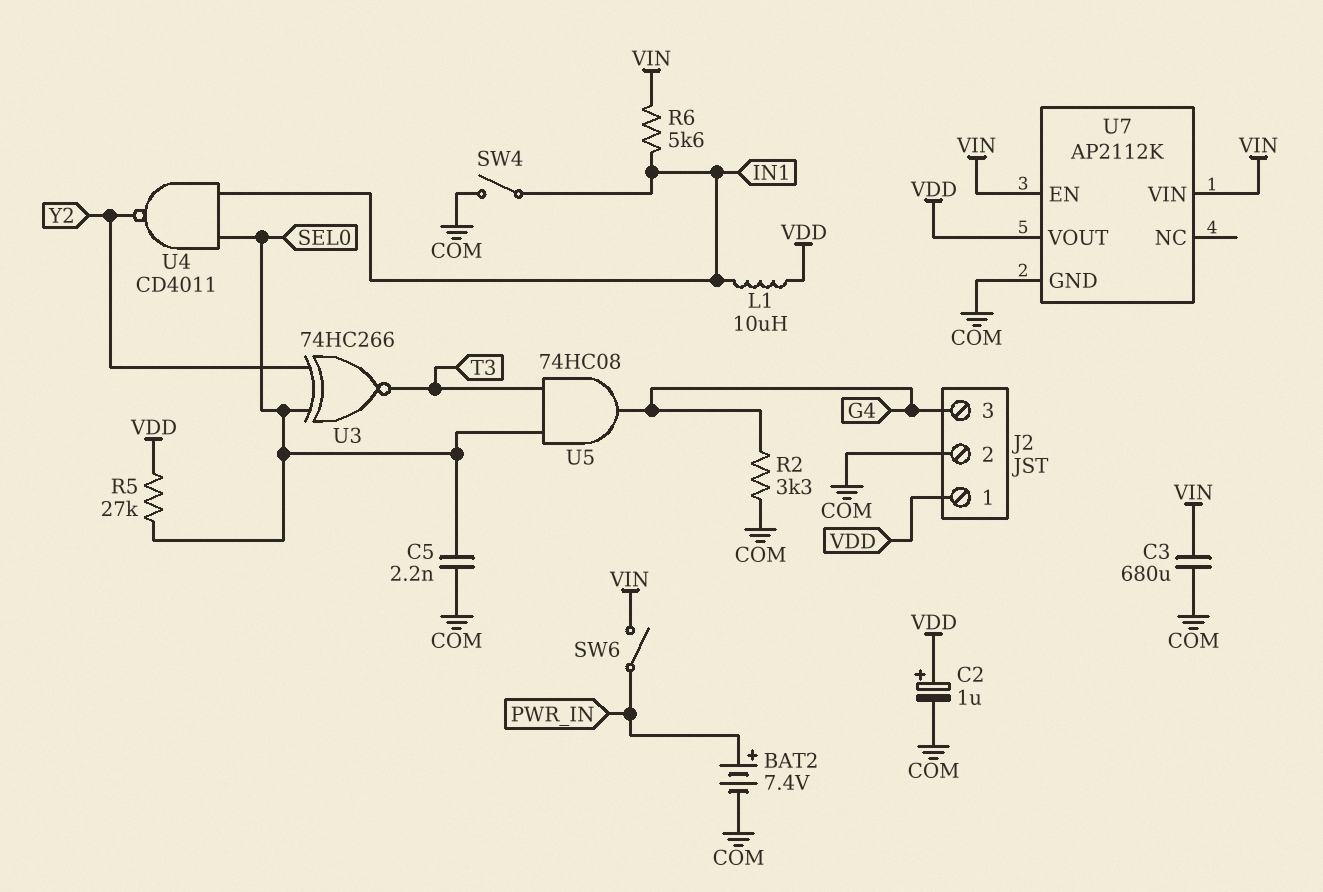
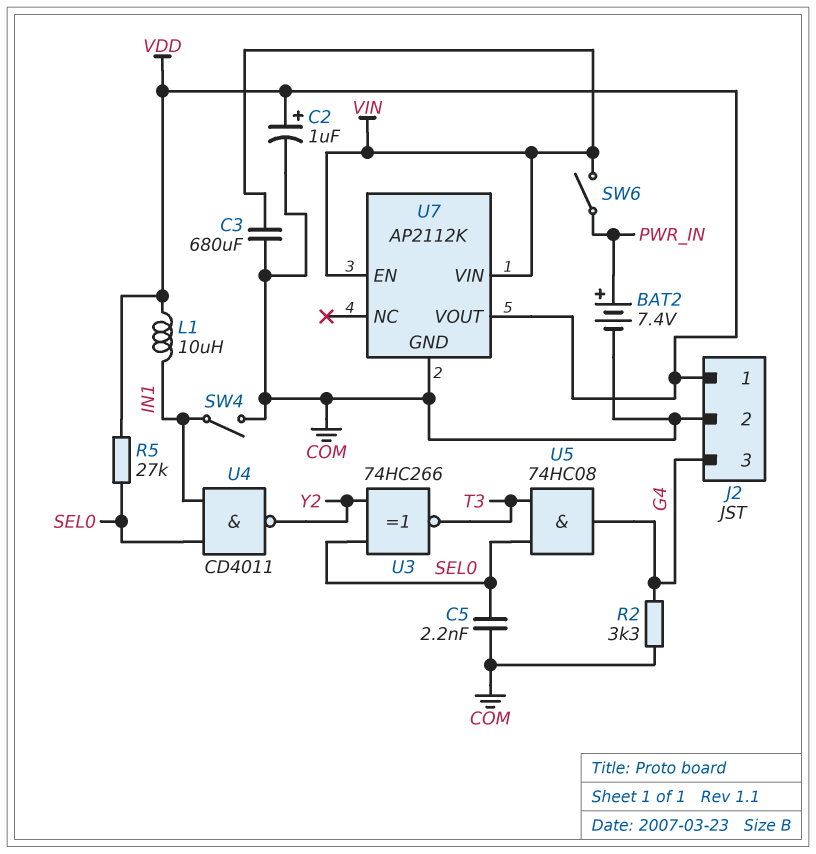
R6: 5.6k (IN1, VIN) -> none

